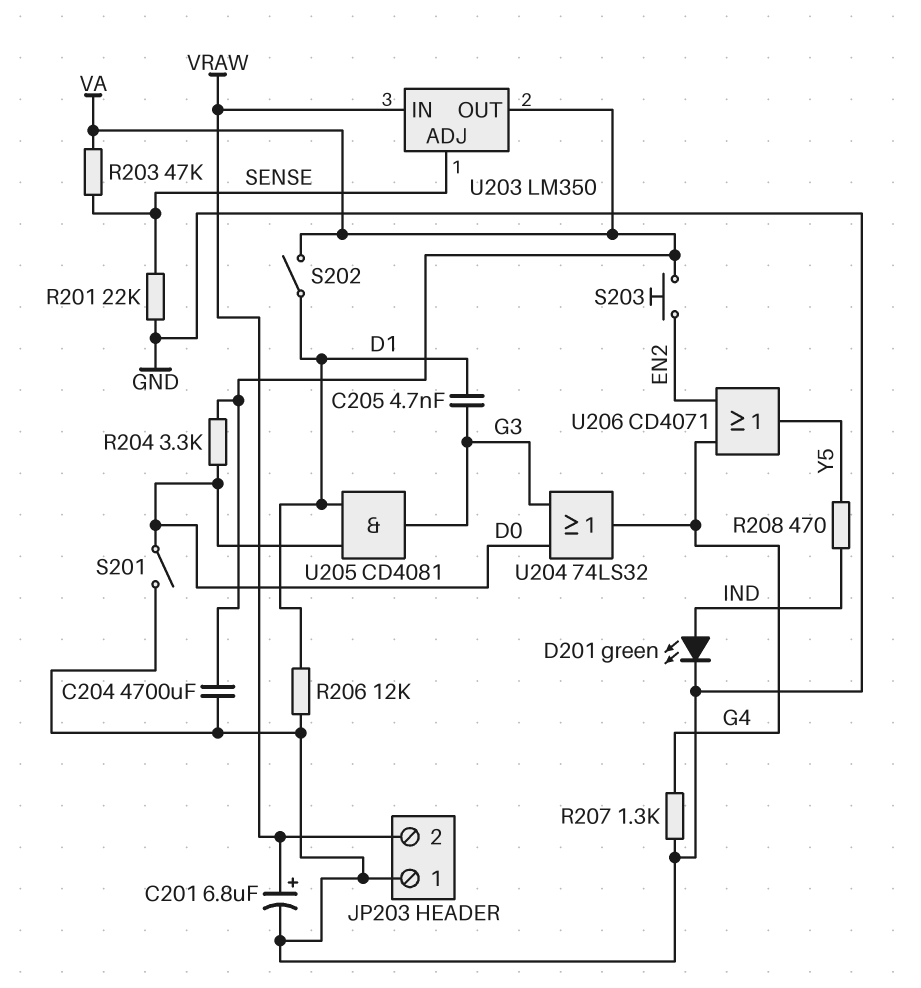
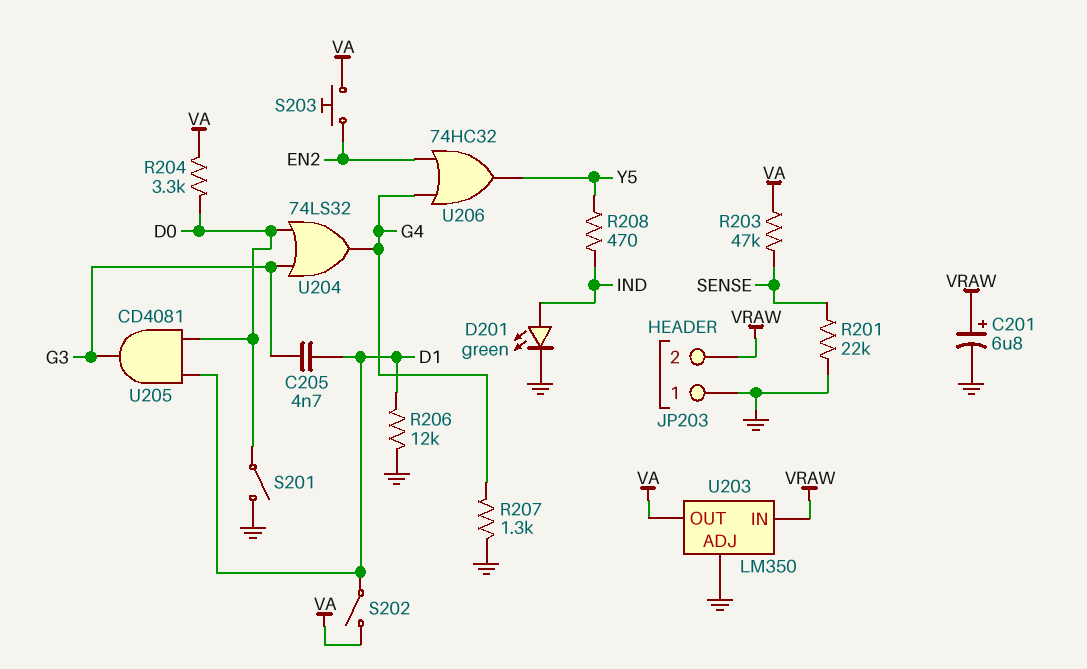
C204: 4700uF (GND, VA) -> none
U203 pin ADJ: SENSE -> GND
U206: OR CD4071 (in EN2, in G4, out Y5) -> OR 74HC32 (in EN2, in G4, out Y5)

